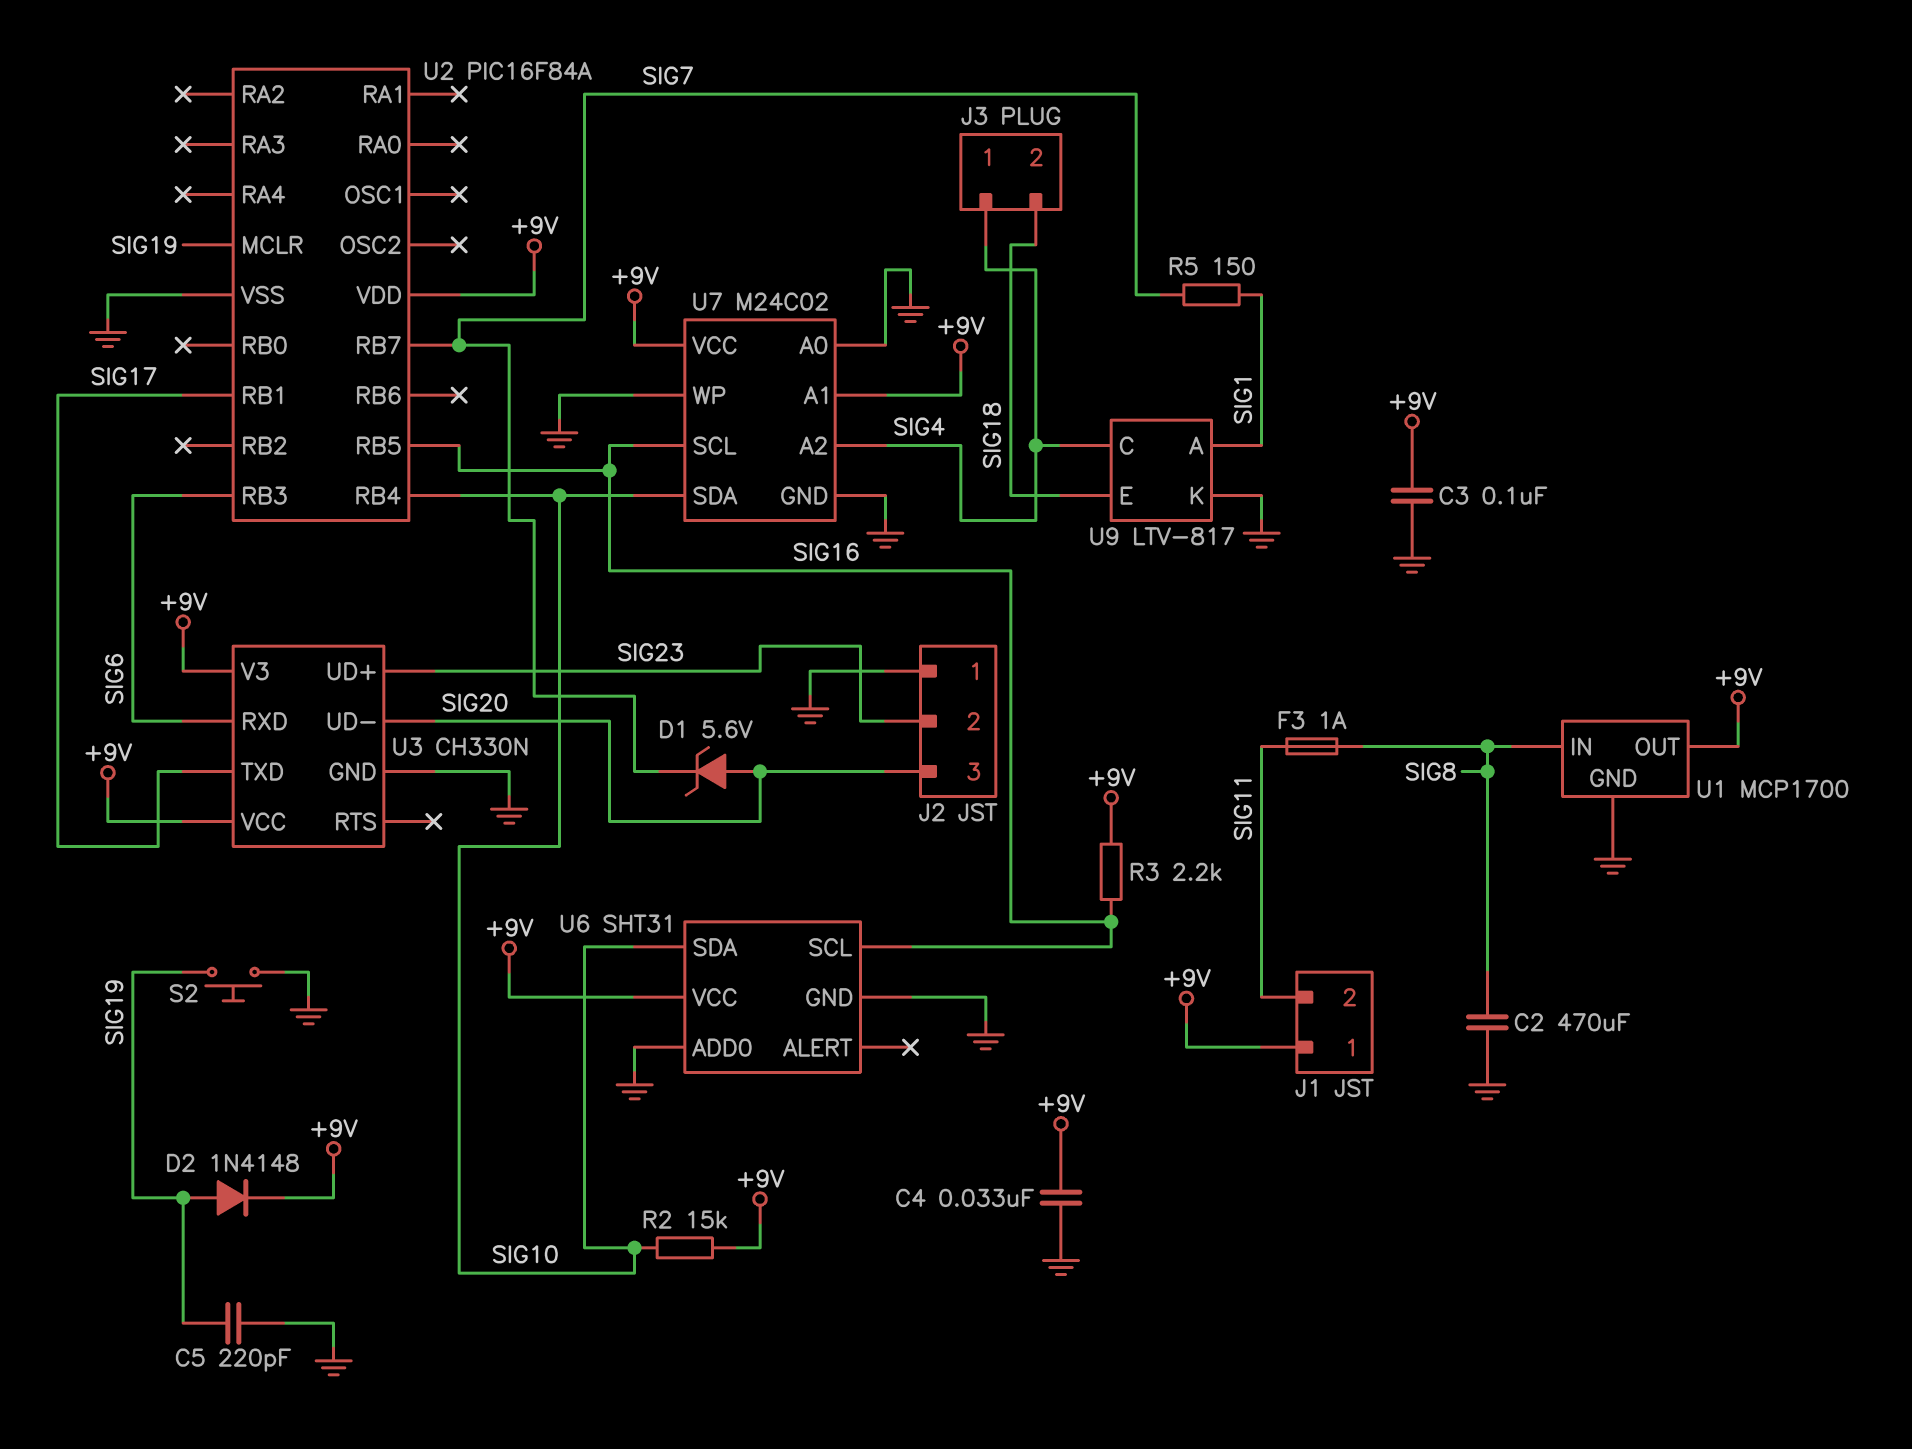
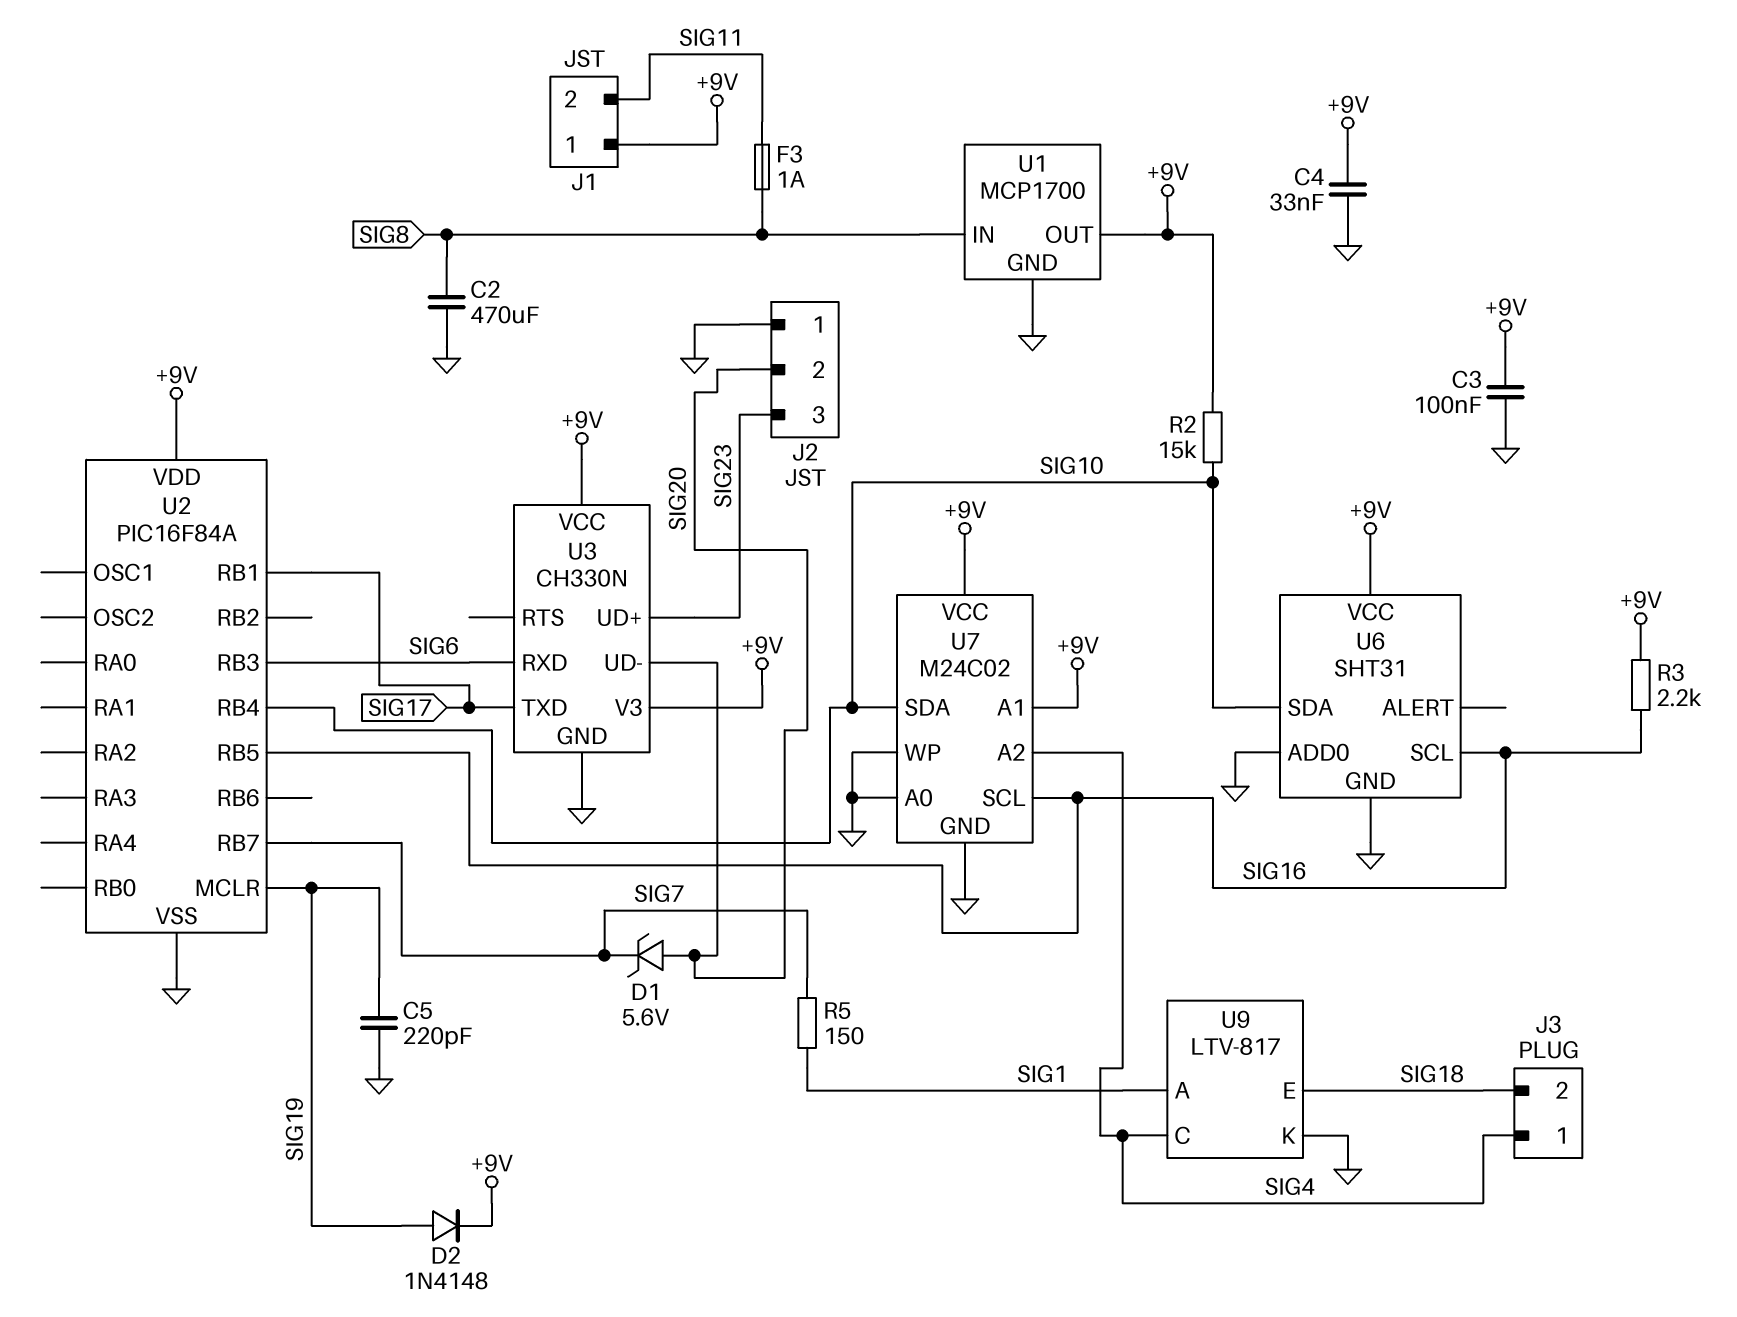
J2 pin 2: SIG23 -> SIG20
J2 pin 3: SIG20 -> SIG23
S2: button (GND, SIG19) -> none

